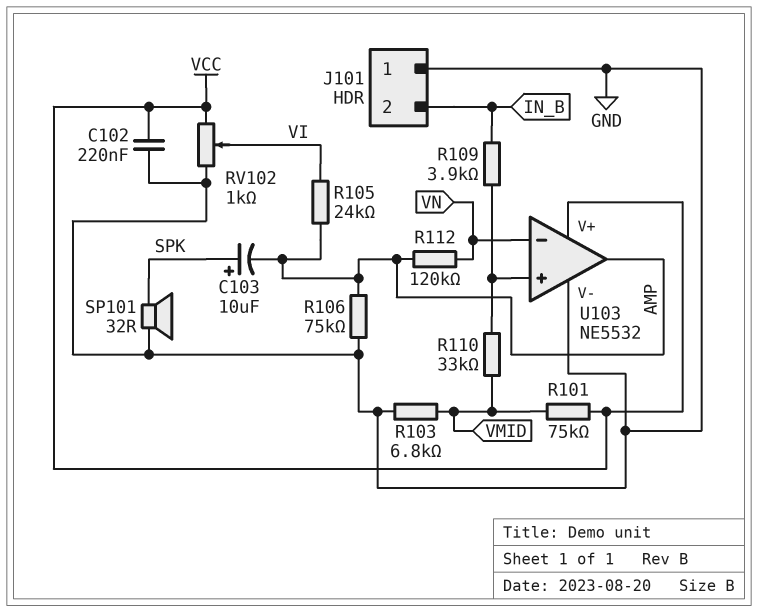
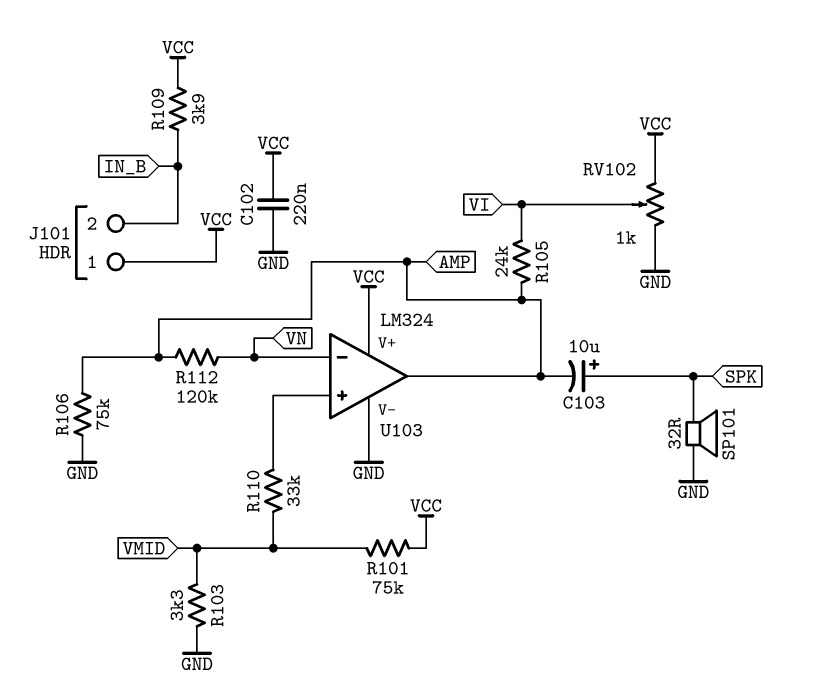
J101 pin 1: GND -> VCC
R103: 6.8k (GND, VMID) -> 3.3k (GND, VMID)
R109: 3.9k (IN_B, U103/in+) -> 3.9k (IN_B, VCC)
U103: NE5532 -> LM324

